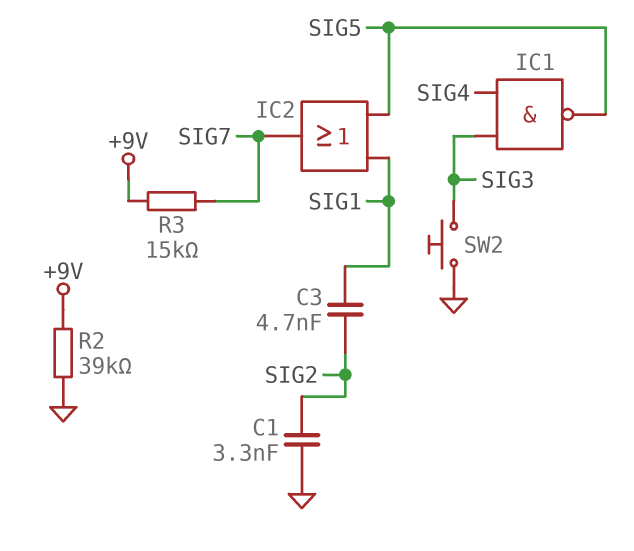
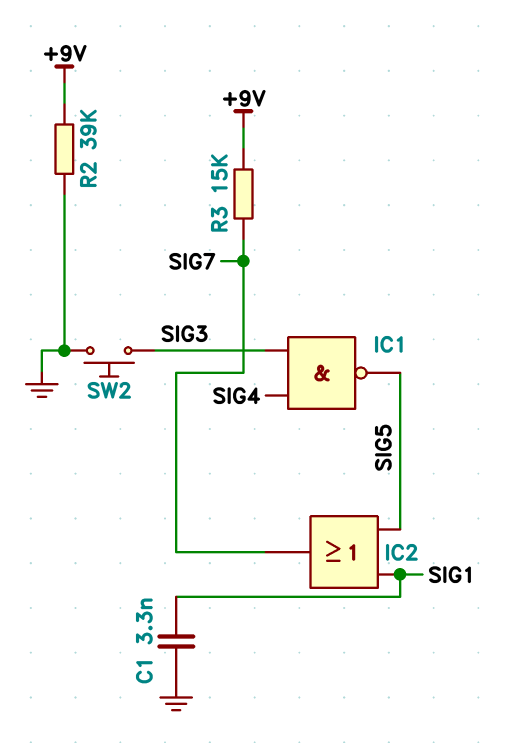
C1: 3.3nF (GND, SIG2) -> 3.3nF (GND, SIG1)
C3: 4.7nF (SIG1, SIG2) -> none

